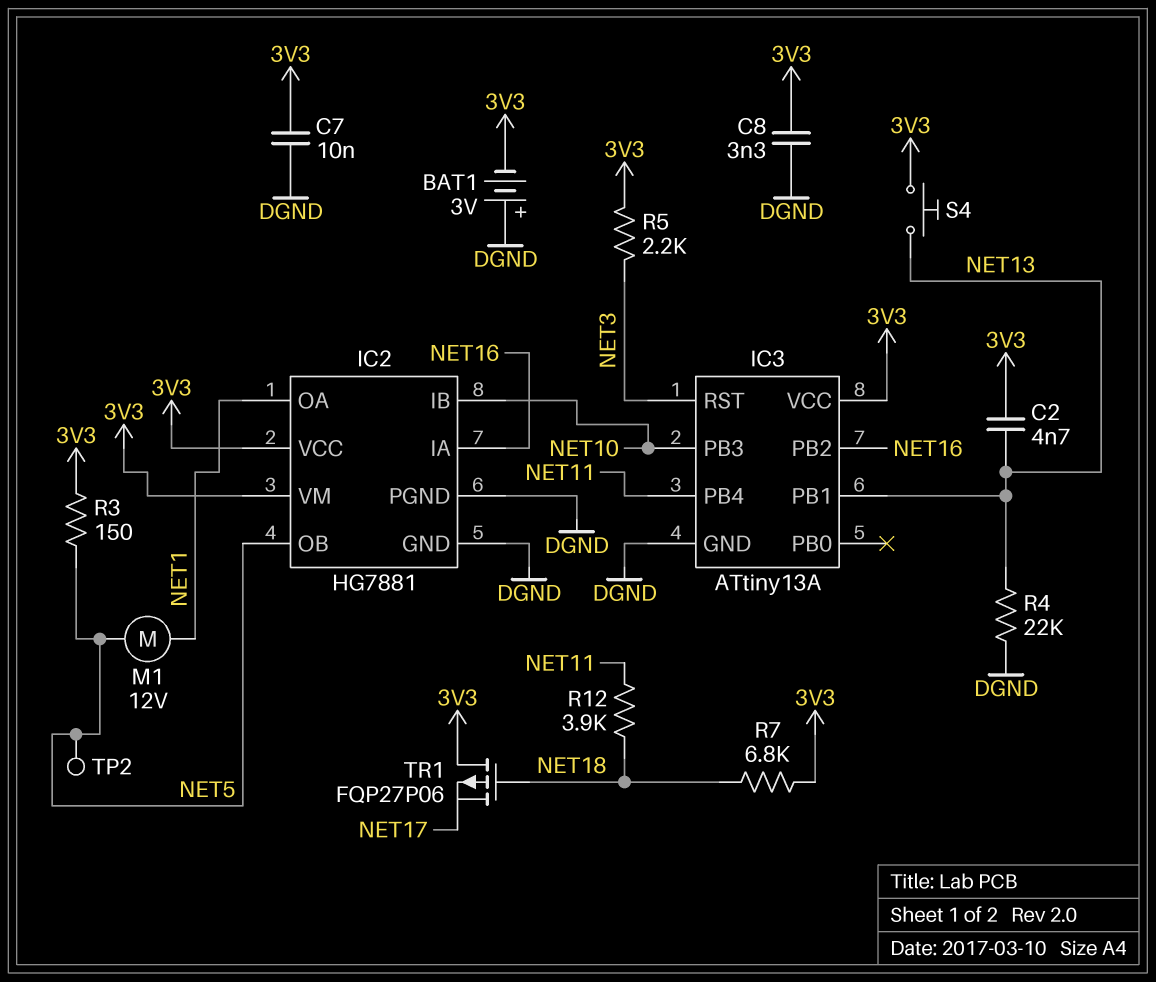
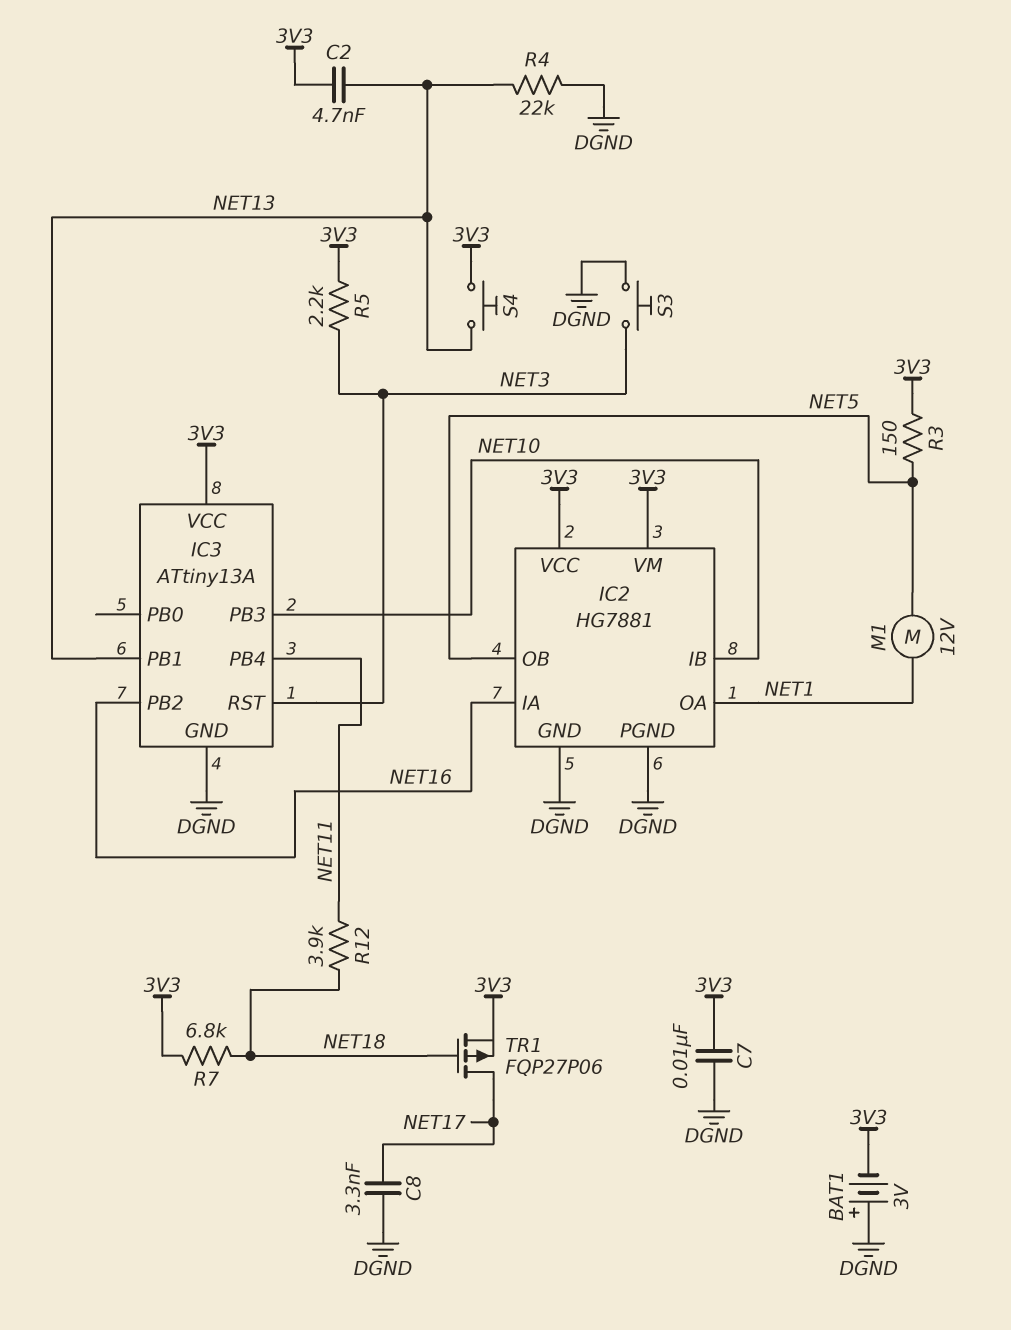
C8: 3.3nF (3V3, DGND) -> 3.3nF (DGND, NET17)
S3: none -> button (DGND, NET3)
TP2: test point (NET5) -> none
TR1: PMOS FQP27P06 (G NET18, D 3V3, S NET17) -> PMOS FQP27P06 (G NET18, D NET17, S 3V3)

